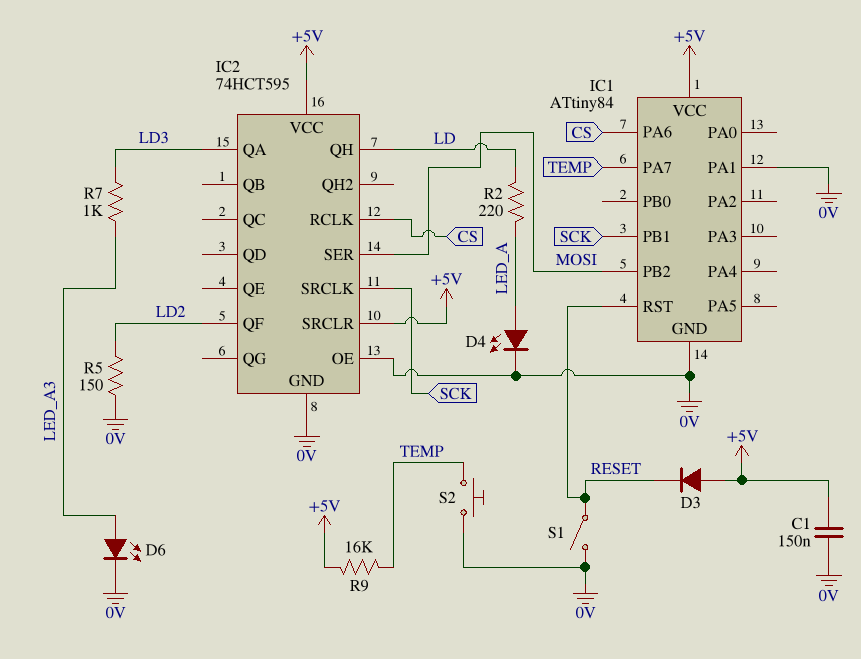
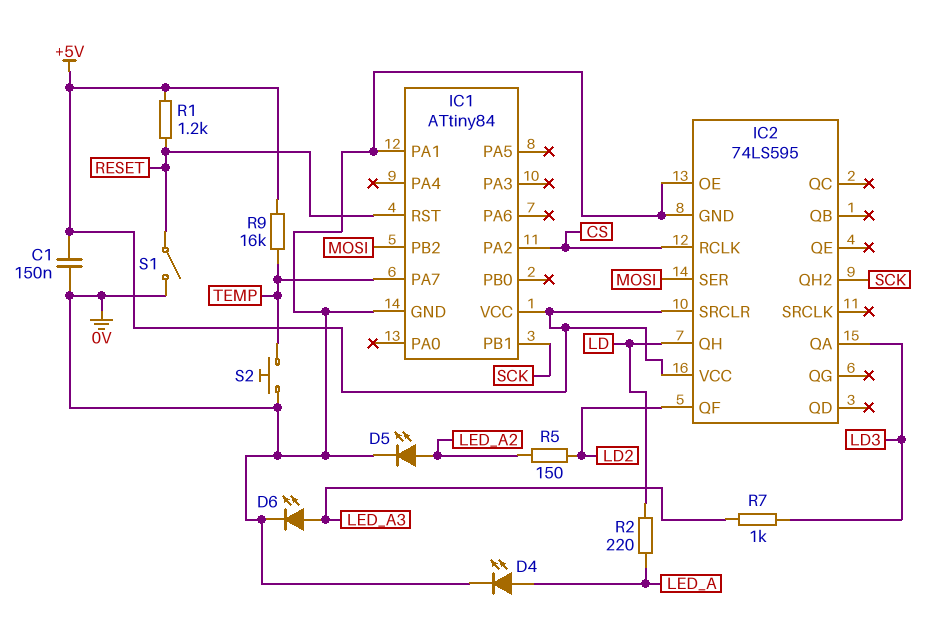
D3: diode (A +5V, K RESET) -> none
D5: none -> LED (A LED_A2, K 0V)
IC1 pin PA2: none -> CS
IC1 pin PA6: CS -> none
IC2: 74HCT595 -> 74LS595
IC2 pin QH2: none -> SCK
IC2 pin SRCLK: SCK -> none
R1: none -> 1.2k (+5V, RESET)
R5: 150 (0V, LD2) -> 150 (LD2, LED_A2)

